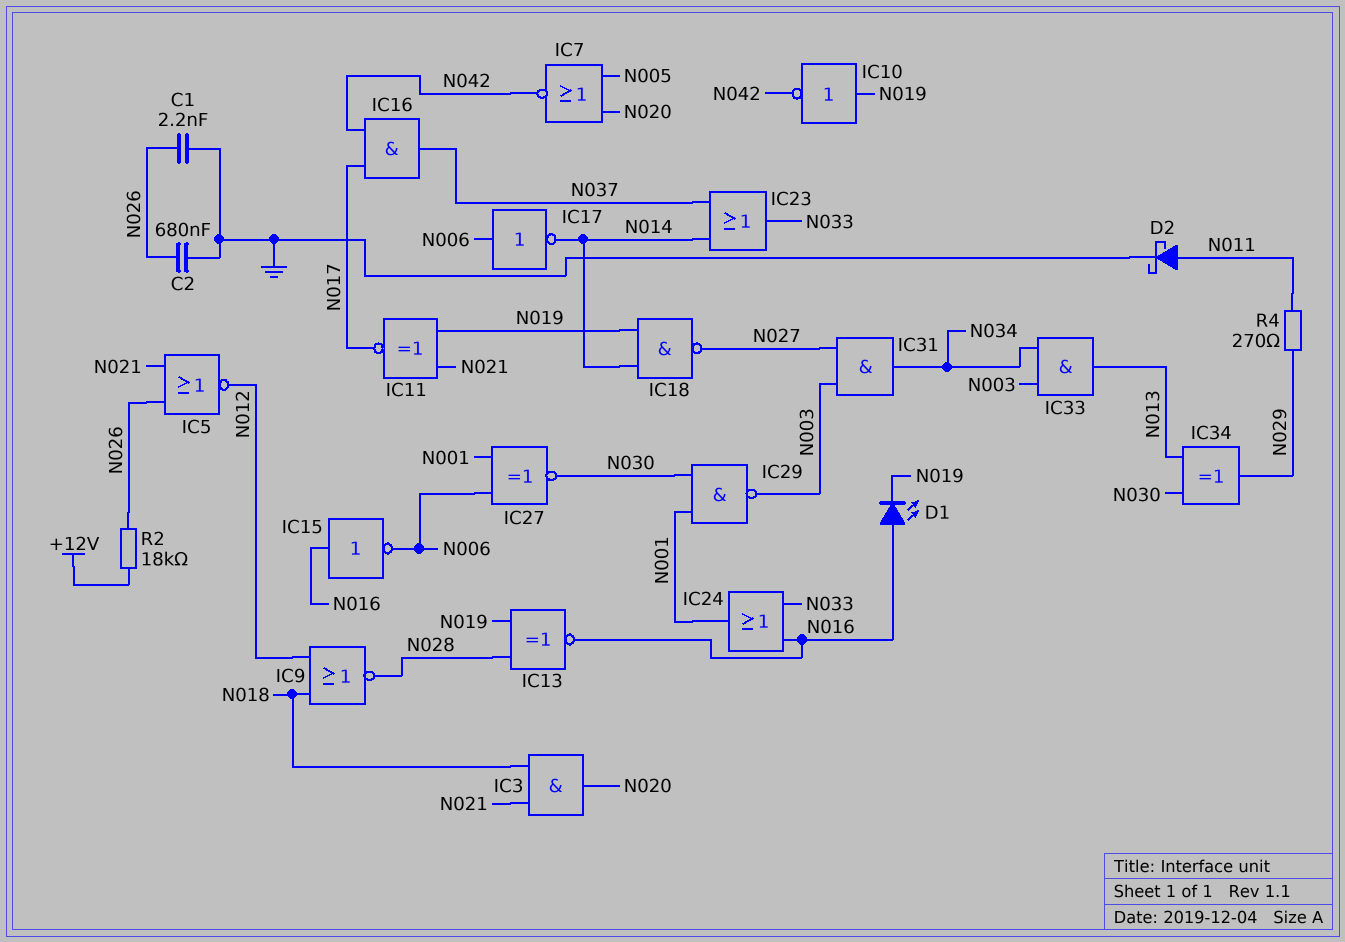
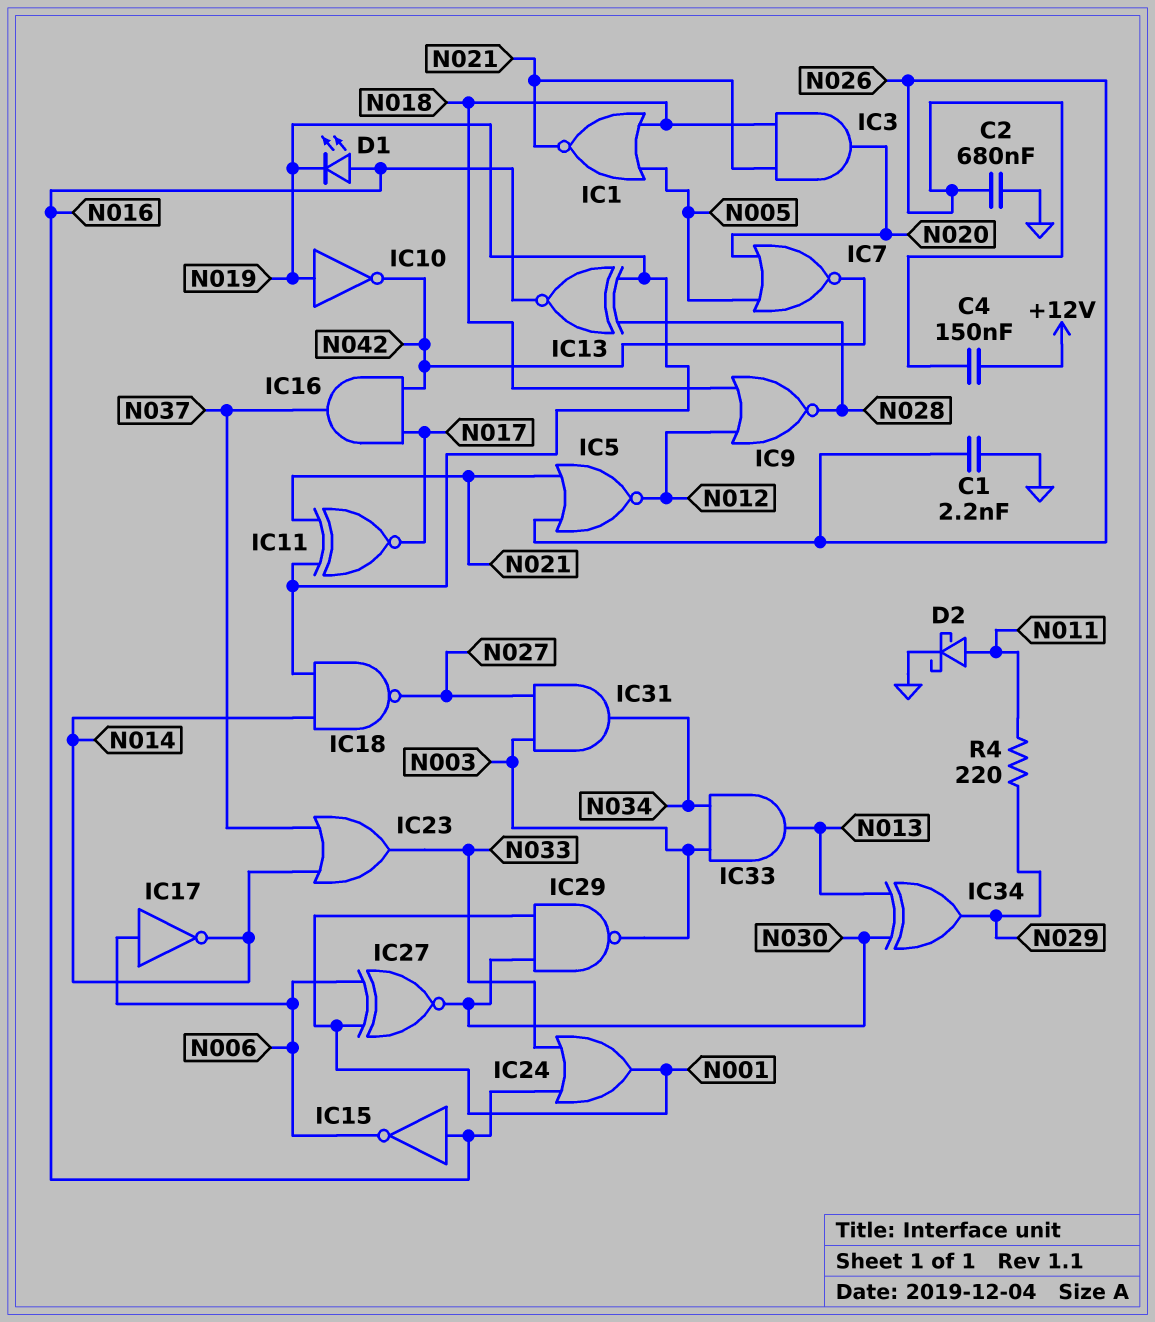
C4: none -> 150nF (+12V, N026)
IC1: none -> NOR (in N005, in N018, out N021)
R2: 18k (+12V, N026) -> none
R4: 270 (N011, N029) -> 220 (N011, N029)

